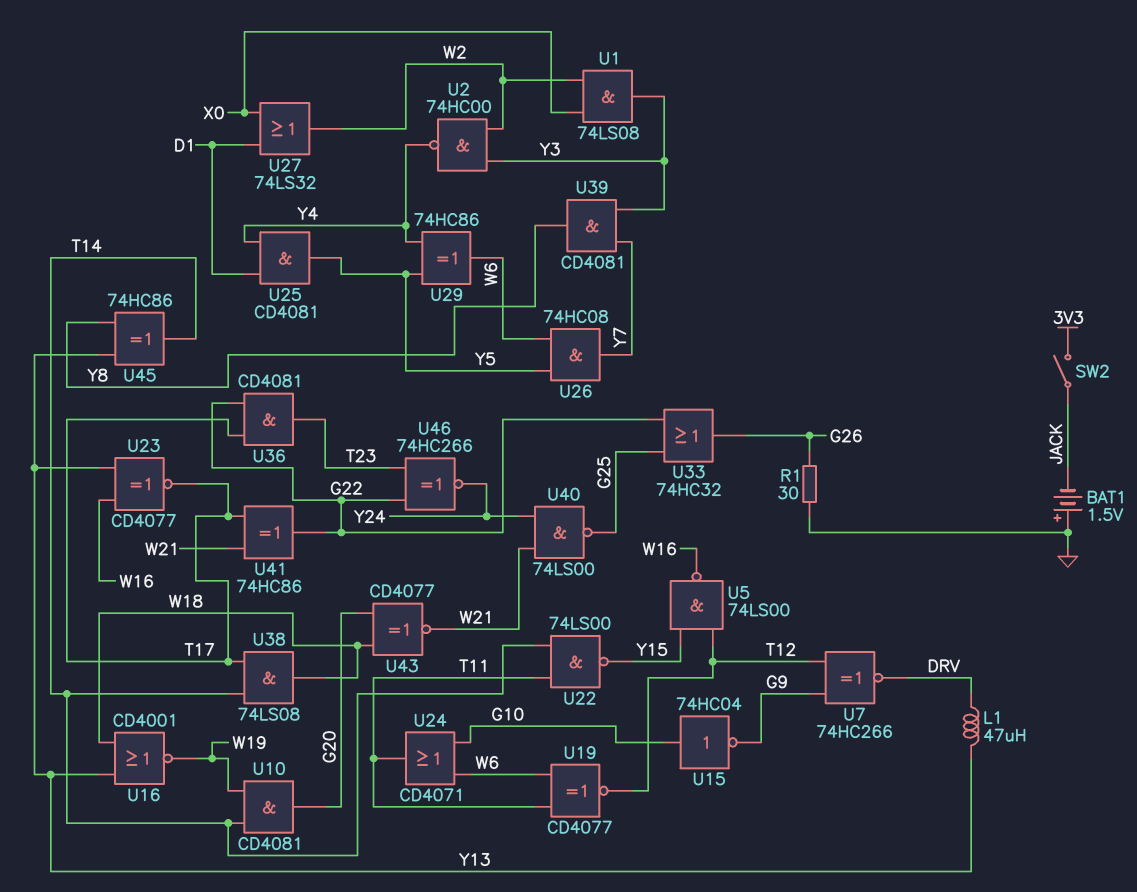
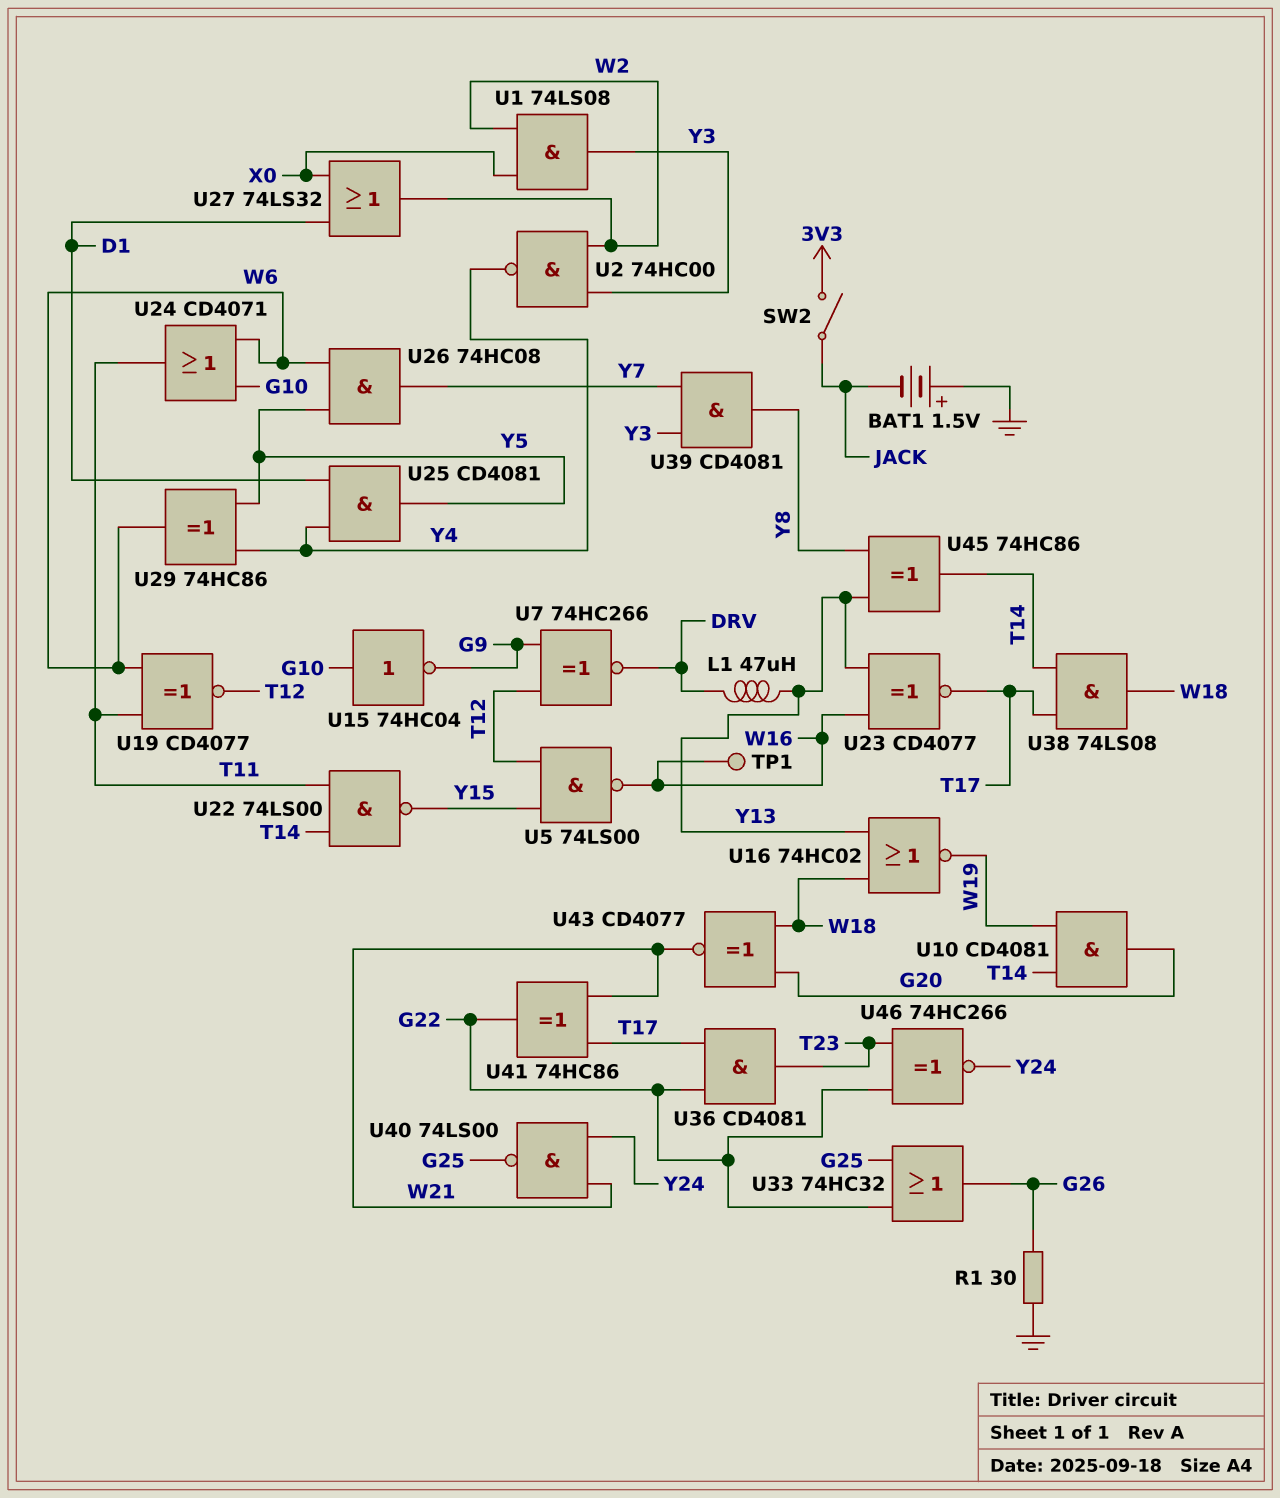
TP1: none -> test point (W16)
U16: NOR CD4001 (in W18, in Y13, out W19) -> NOR 74HC02 (in W18, in Y13, out W19)

